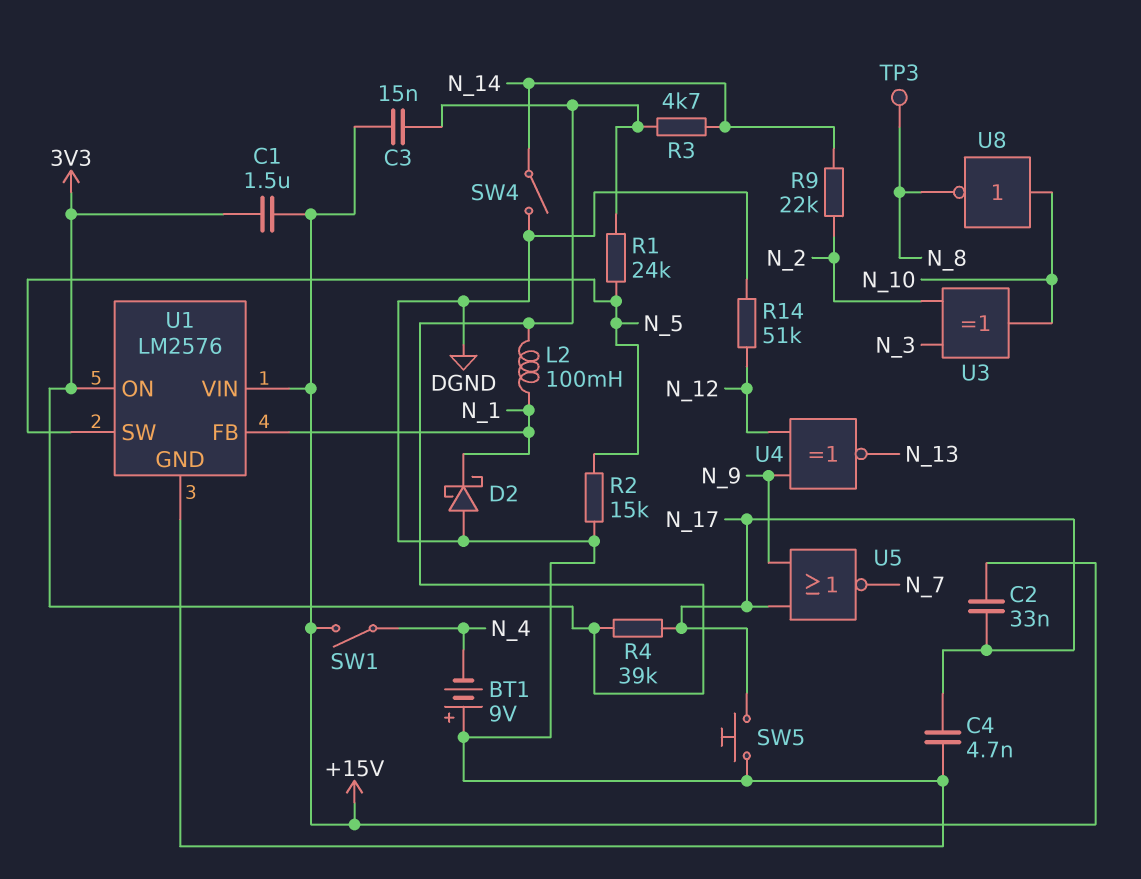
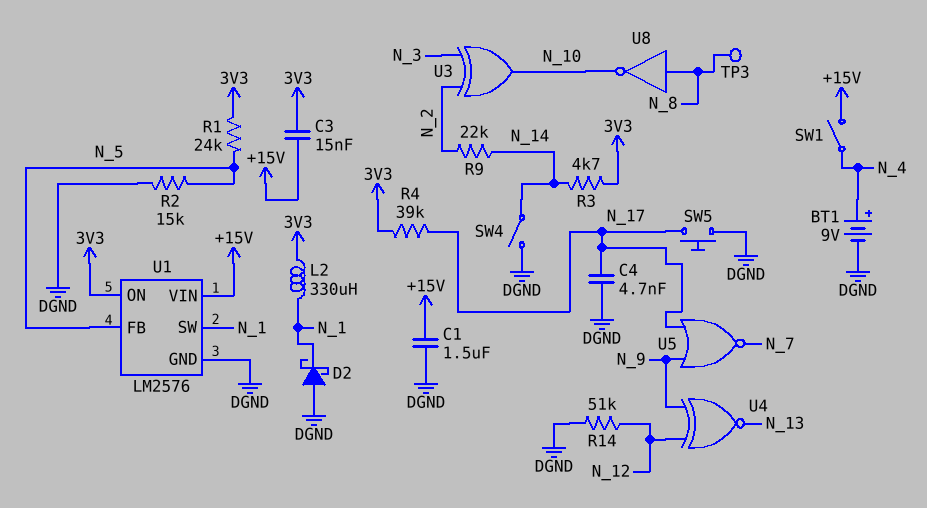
BT1: 9V (plus DGND, minus N_4) -> 9V (plus N_4, minus DGND)
C1: 1.5uF (+15V, 3V3) -> 1.5uF (+15V, DGND)
C2: 33nF (+15V, N_17) -> none
L2: 100mH (3V3, N_1) -> 330uH (3V3, N_1)
U1 pin FB: N_1 -> N_5
U1 pin SW: N_5 -> N_1
U8: NOT (in N_10, out N_8) -> NOT (in N_8, out N_10)

